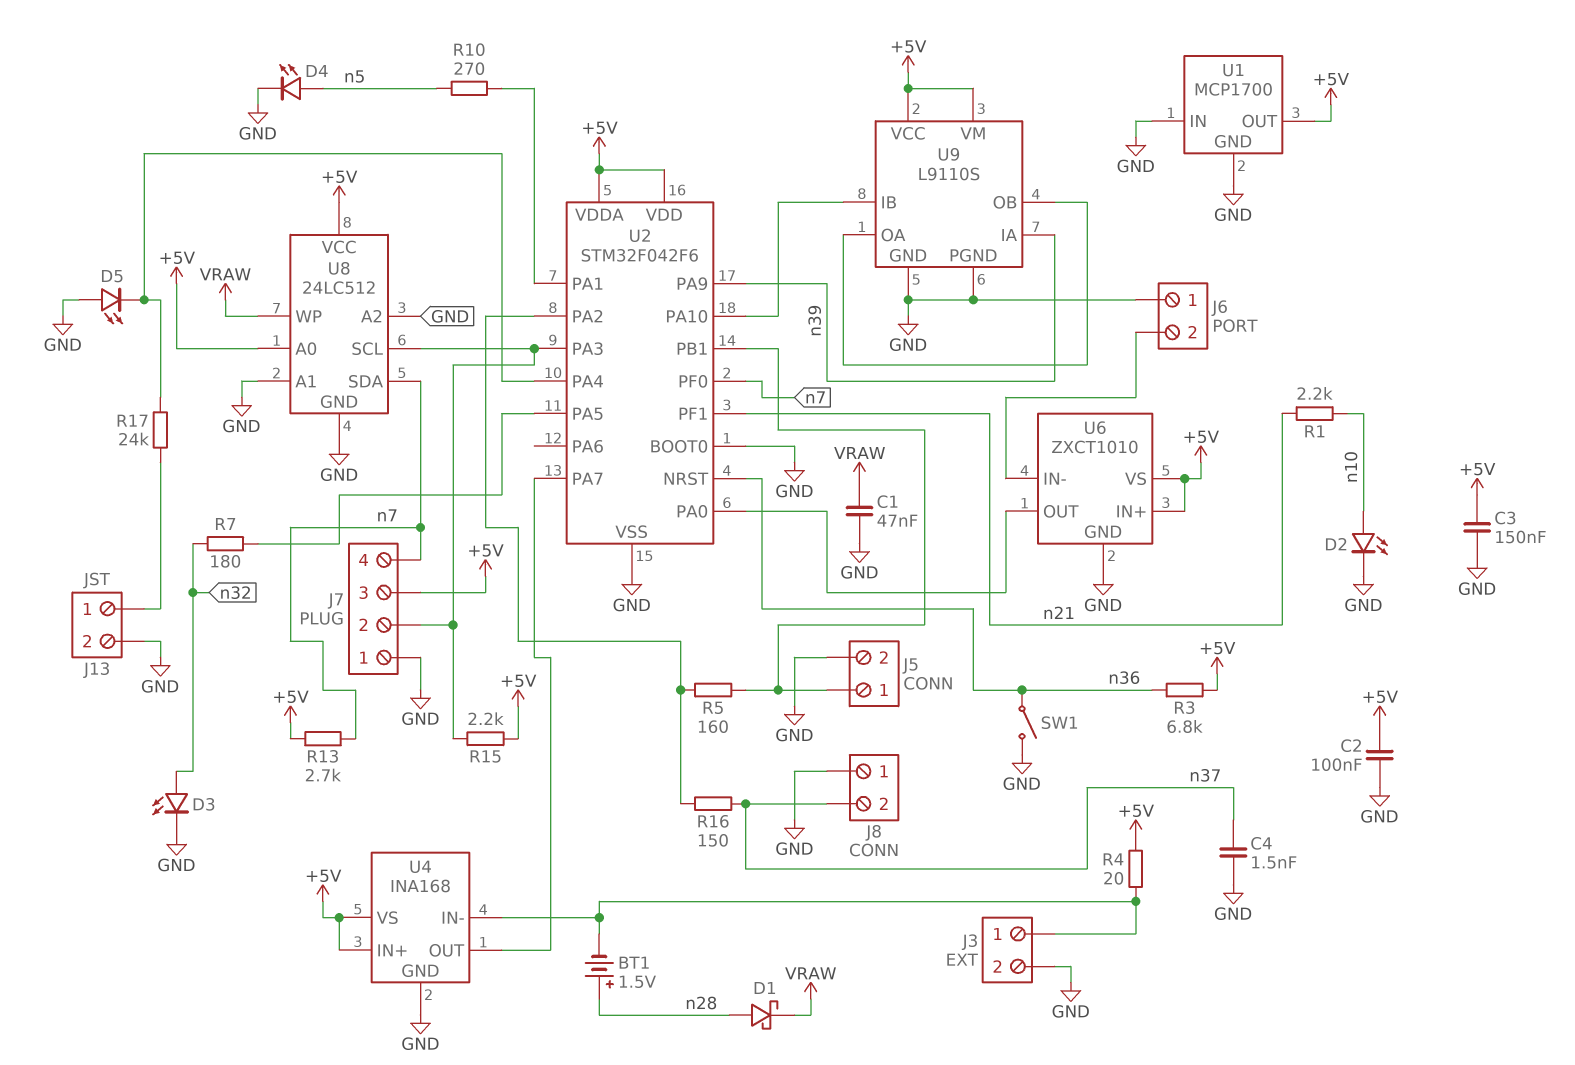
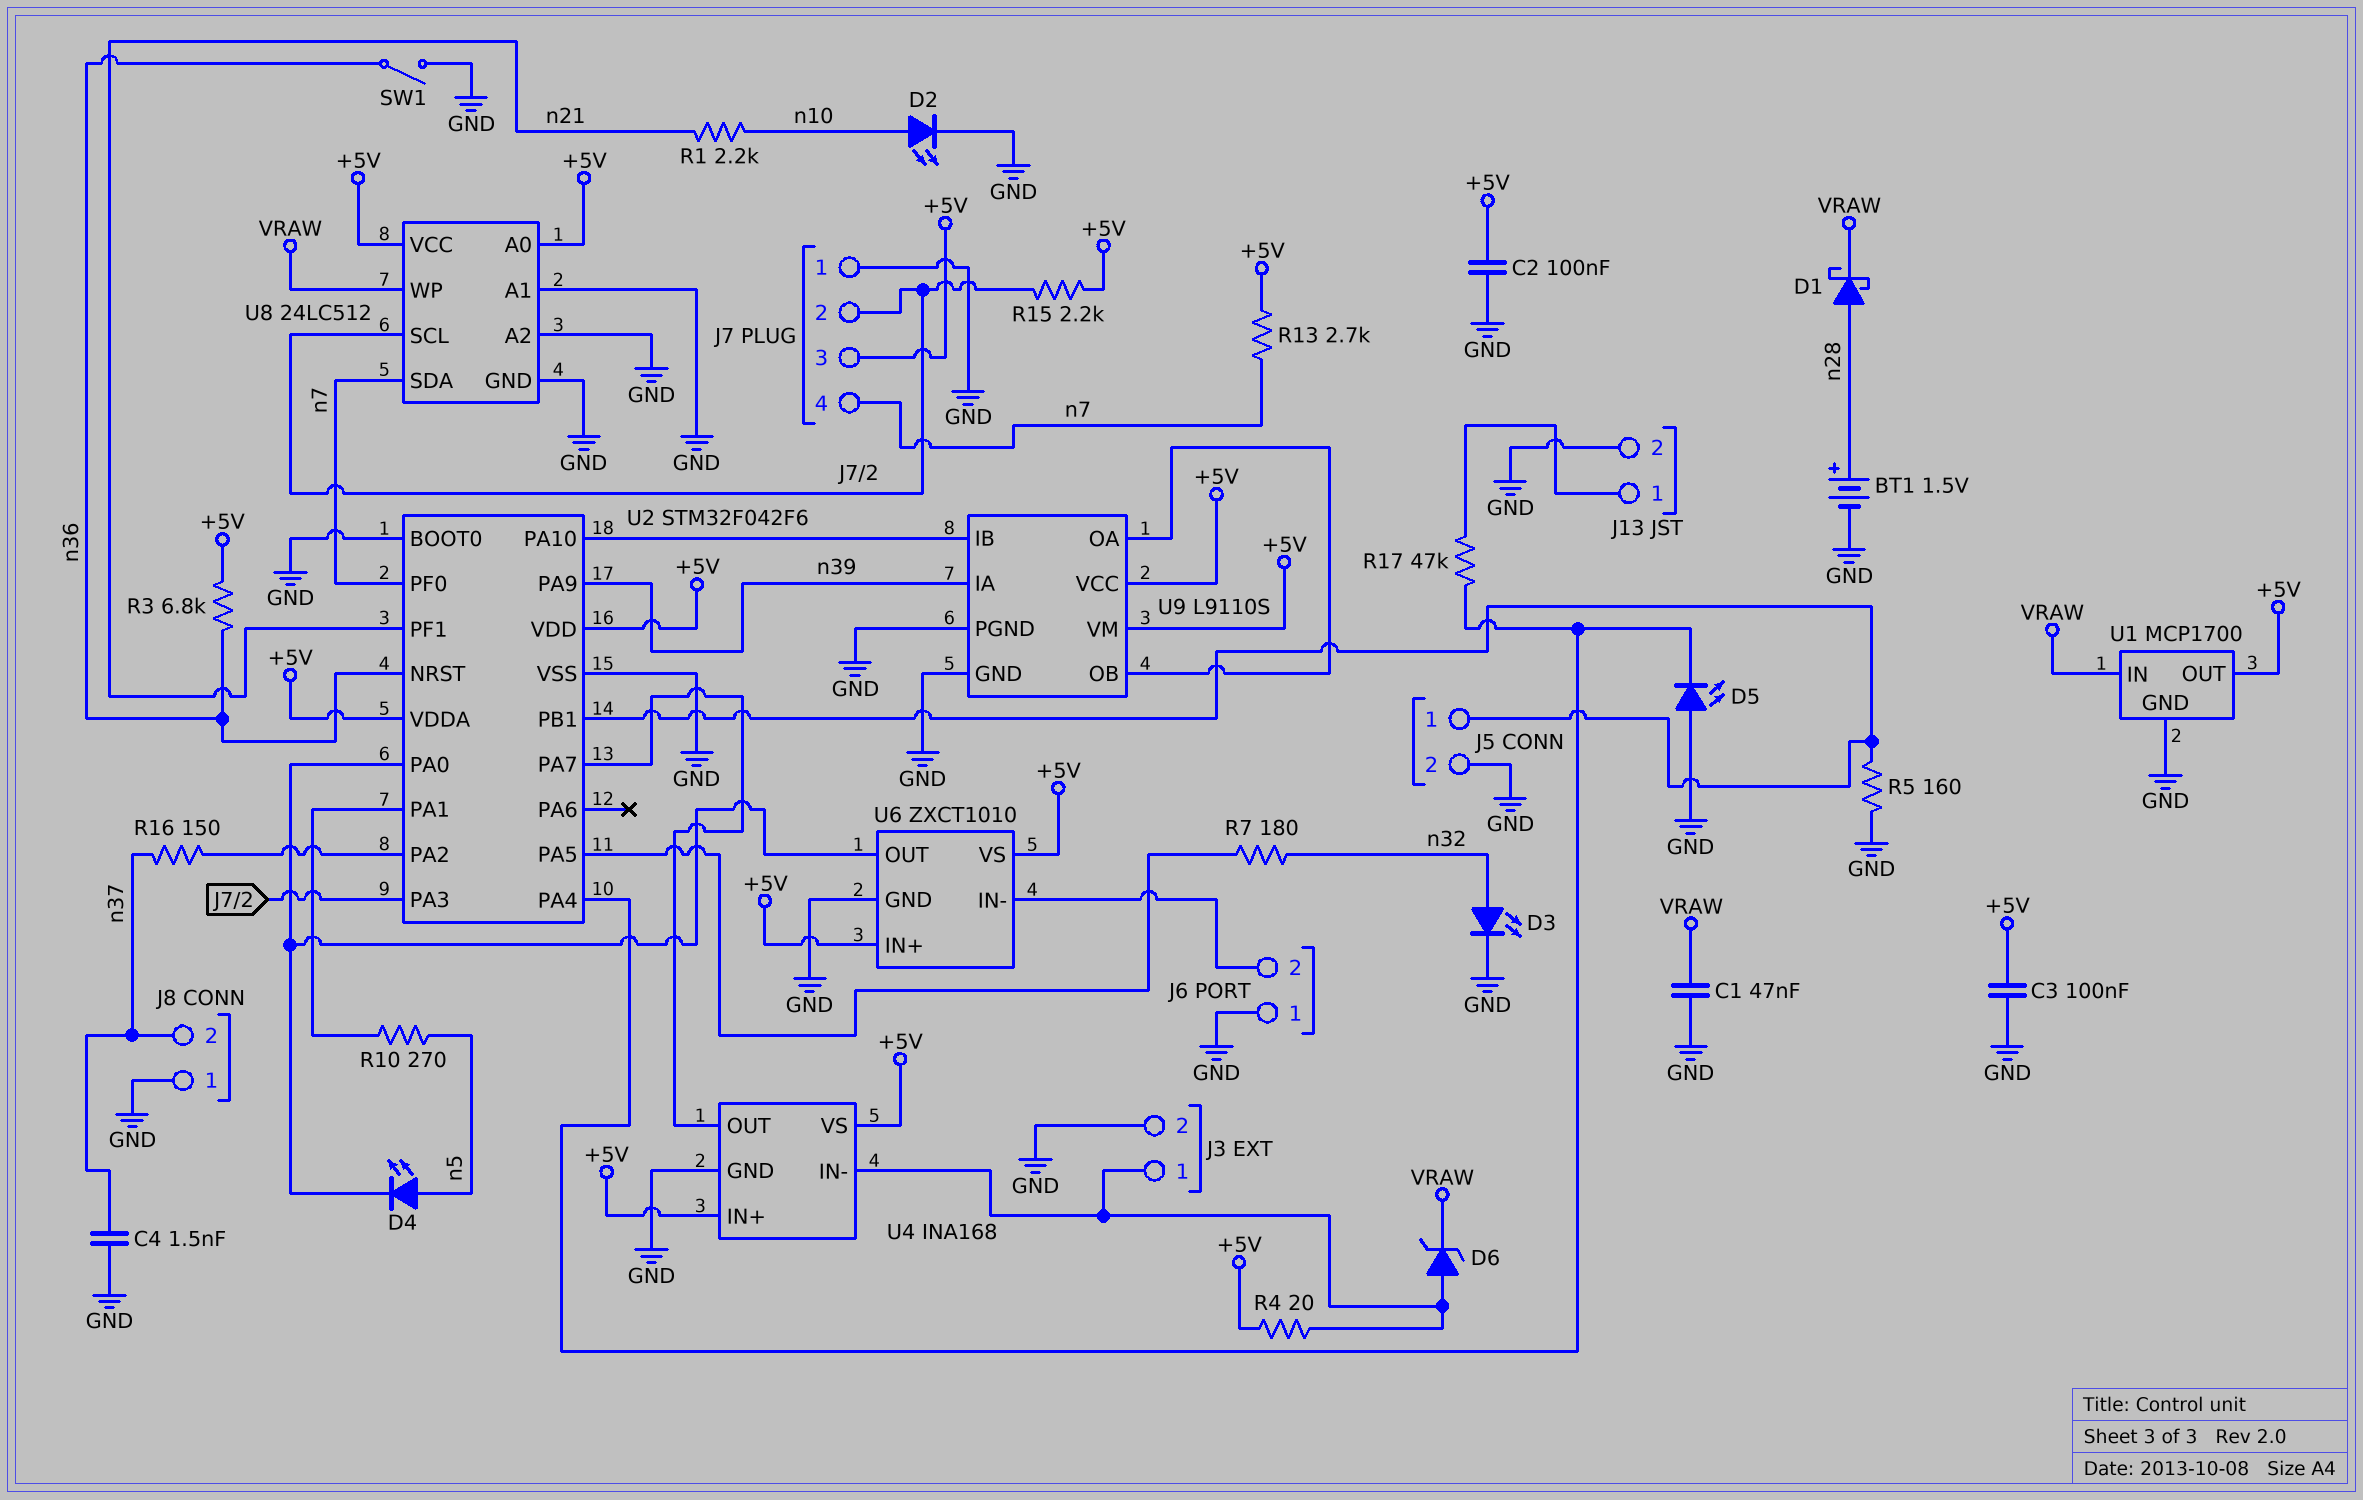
BT1: 1.5V (plus n28, minus J3/1) -> 1.5V (plus n28, minus GND)
C3: 150nF (+5V, GND) -> 100nF (+5V, GND)
D4: LED (A n5, K GND) -> LED (A n5, K U2/PA0)
D6: none -> zener (A J3/1, K VRAW)
R5: 160 (J5/1, U2/PA2) -> 160 (GND, J5/1)
R17: 24k (J13/1, U2/PA4) -> 47k (J13/1, U2/PA4)
U1 pin IN: GND -> VRAW

